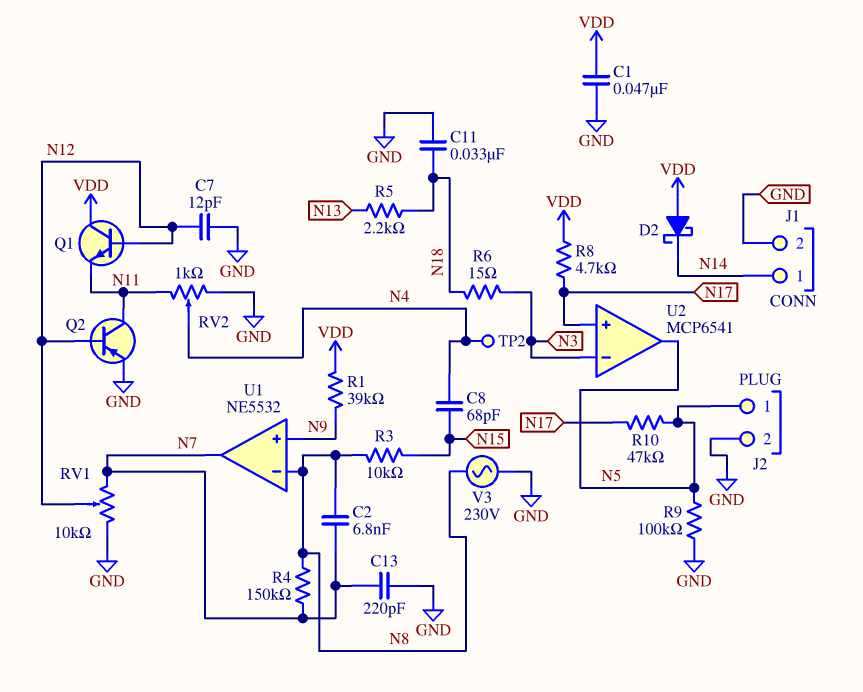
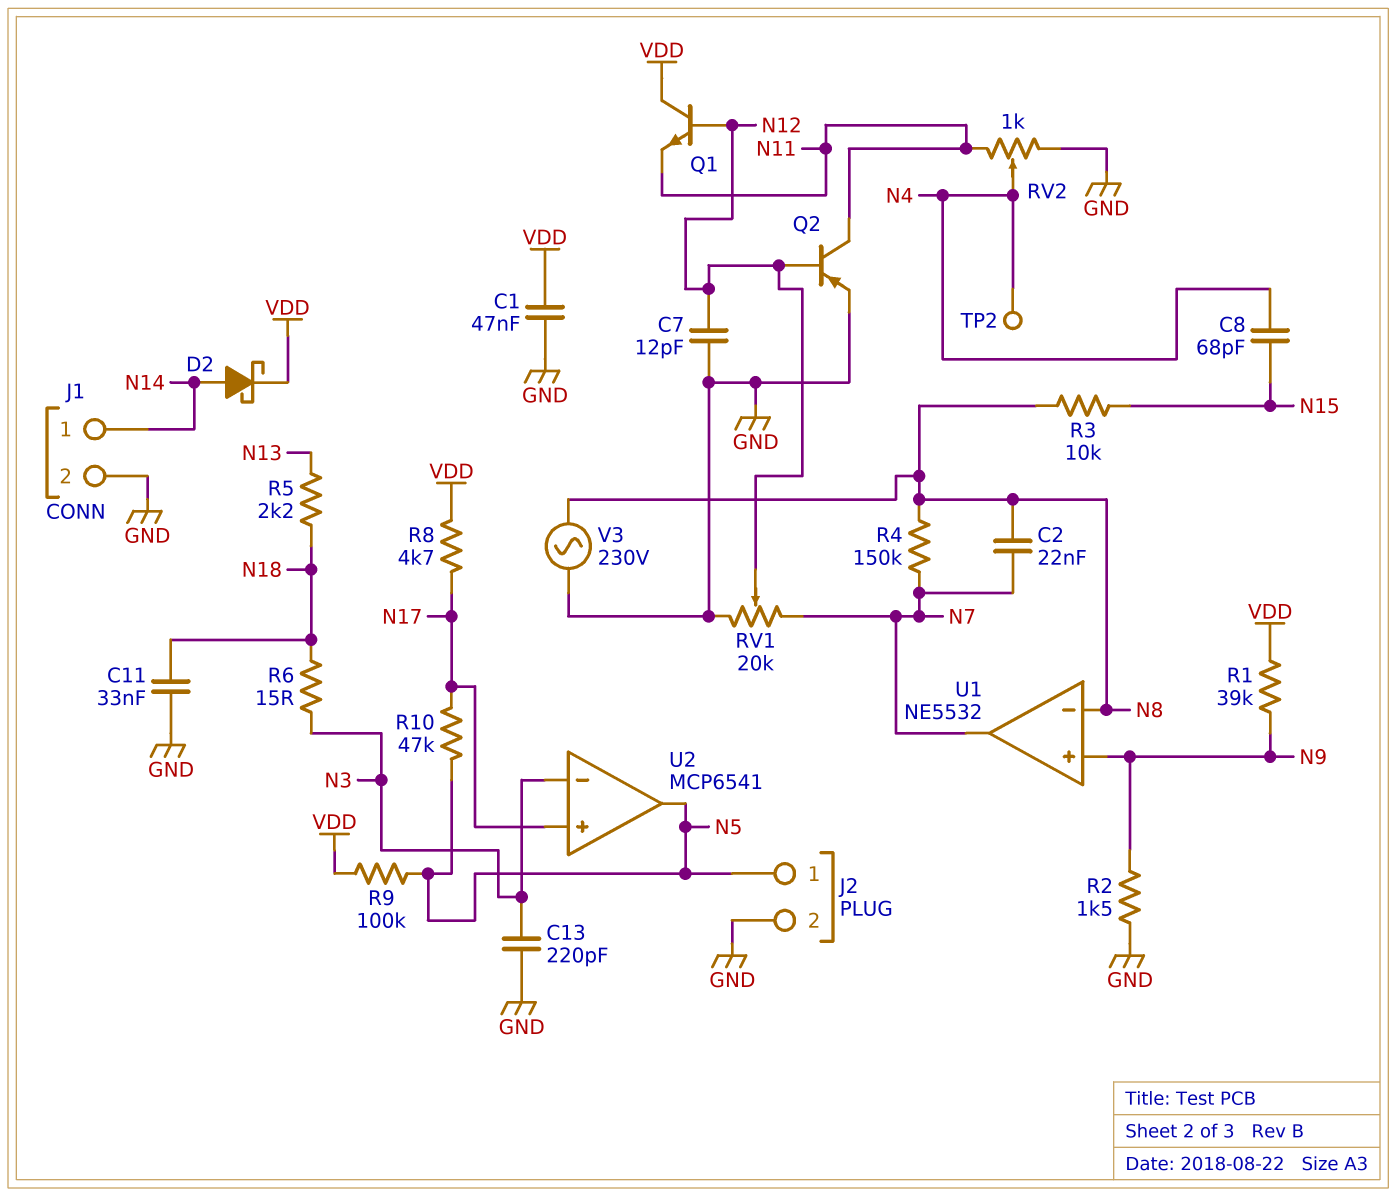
C2: 6.8nF (N7, N8) -> 22nF (N7, N8)
C13: 220pF (GND, N7) -> 220pF (GND, N3)
D2: schottky (A VDD, K N14) -> schottky (A N14, K VDD)
R2: none -> 1.5k (GND, N9)
R9: 100k (GND, N5) -> 100k (N5, VDD)
RV1: 10k (GND, N7, wiper N12) -> 20k (GND, N7, wiper N12)

